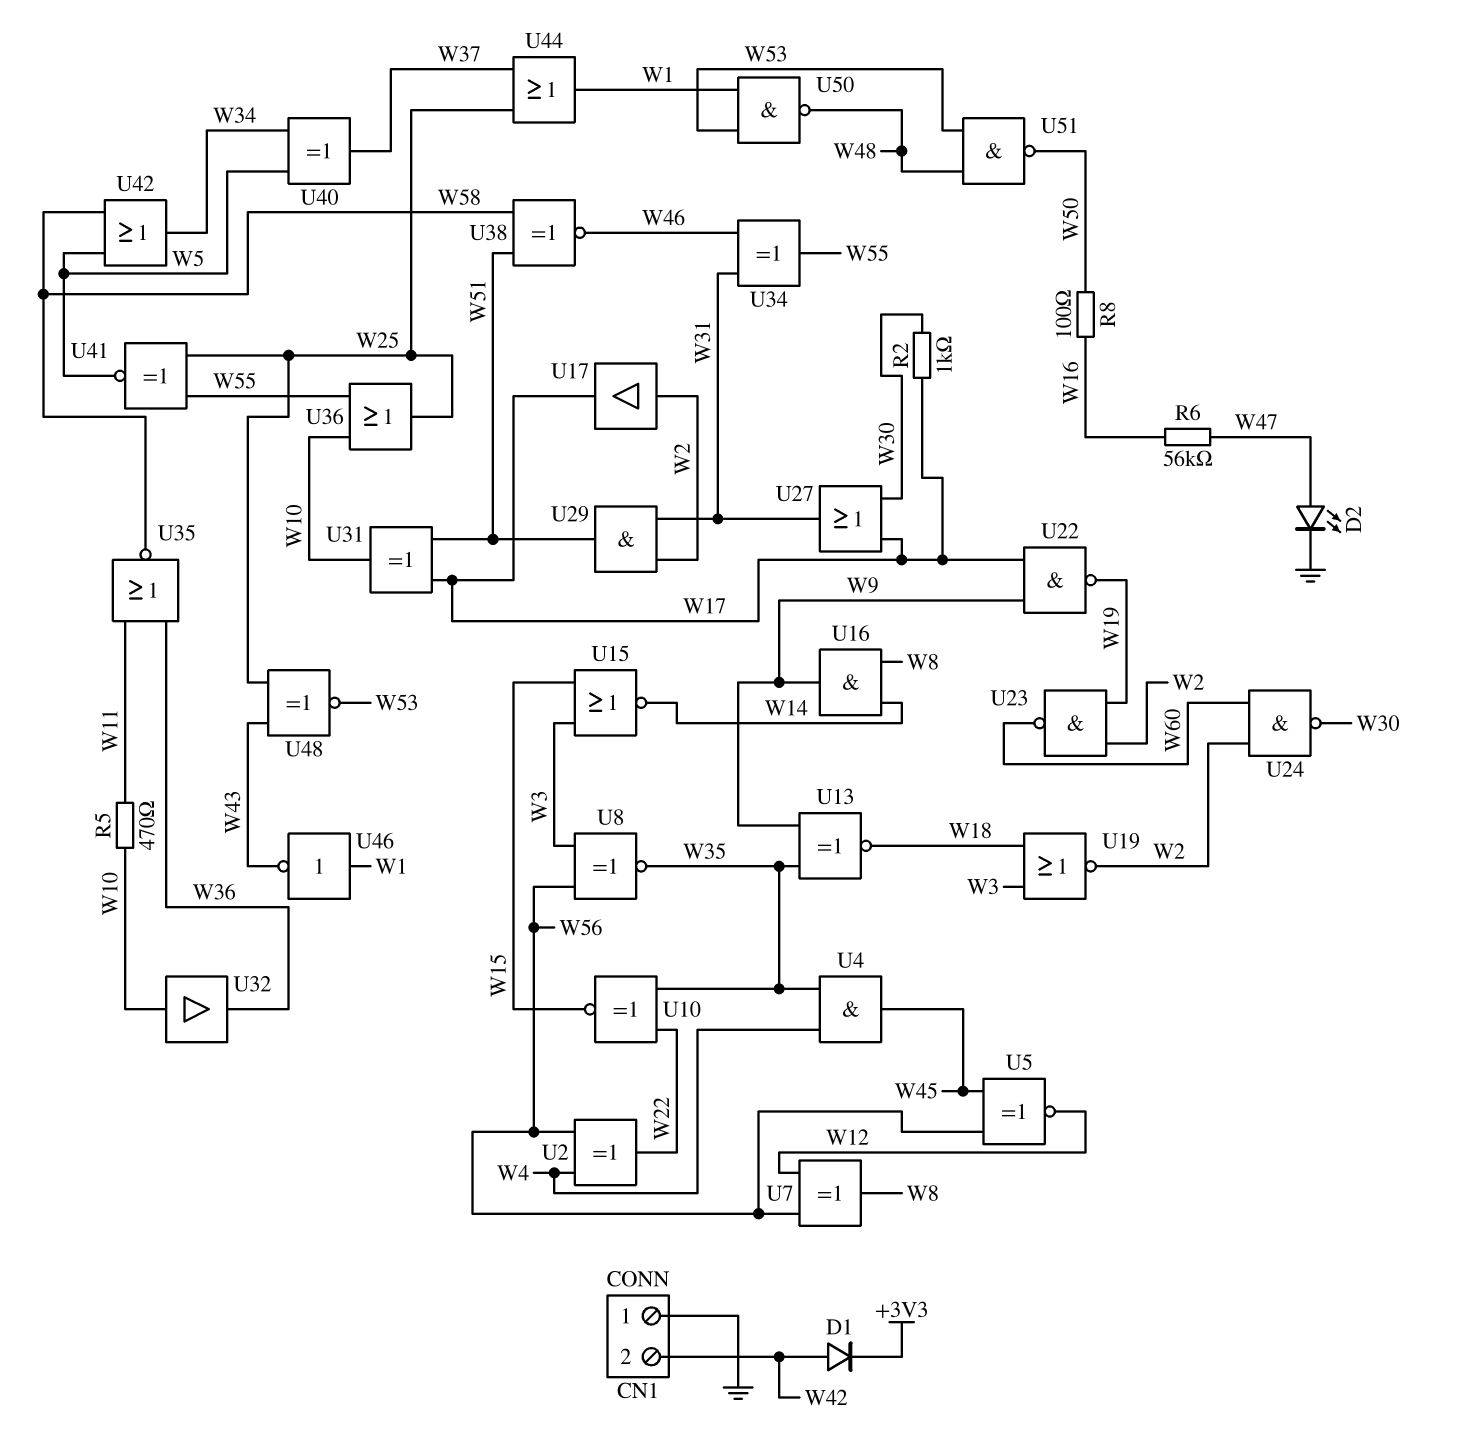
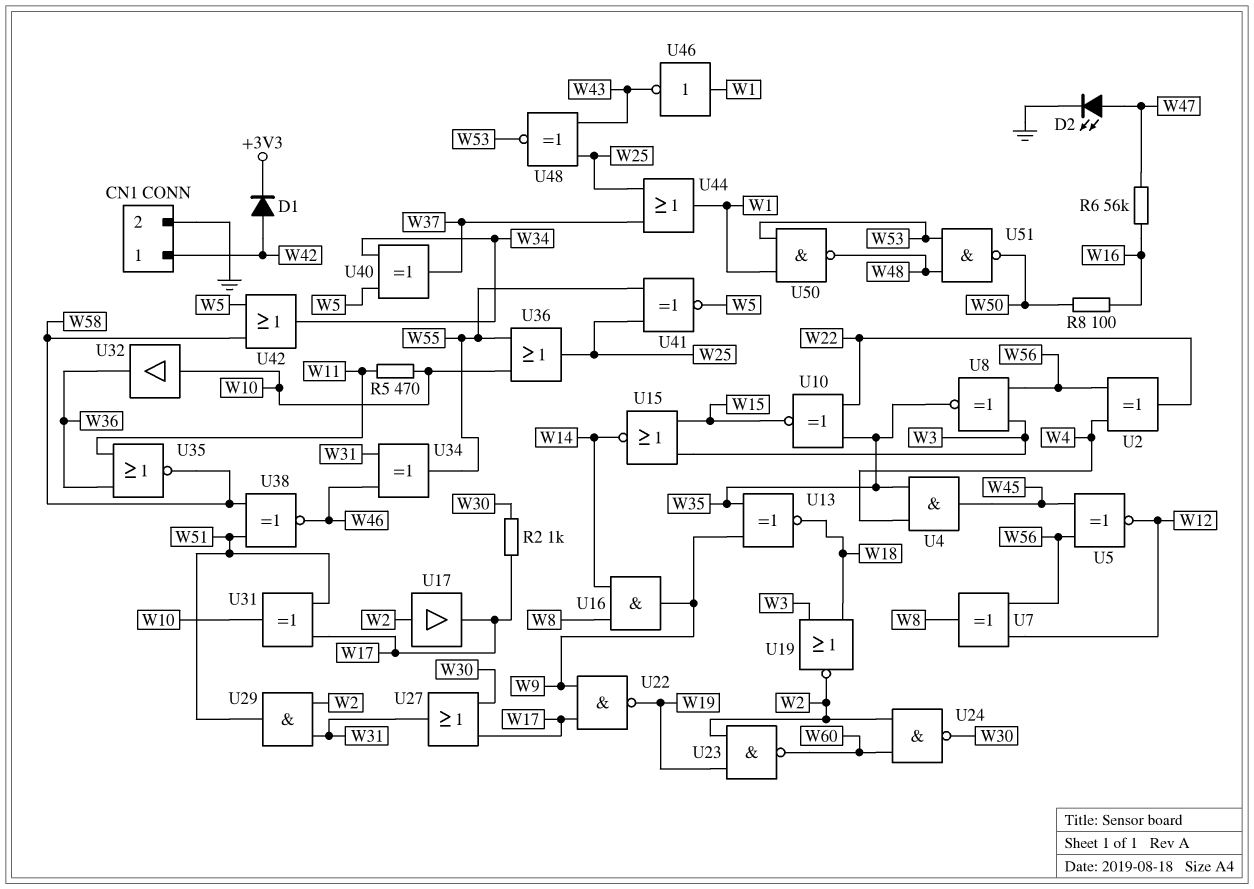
CN1 pin 1: GND -> W42
CN1 pin 2: W42 -> GND

